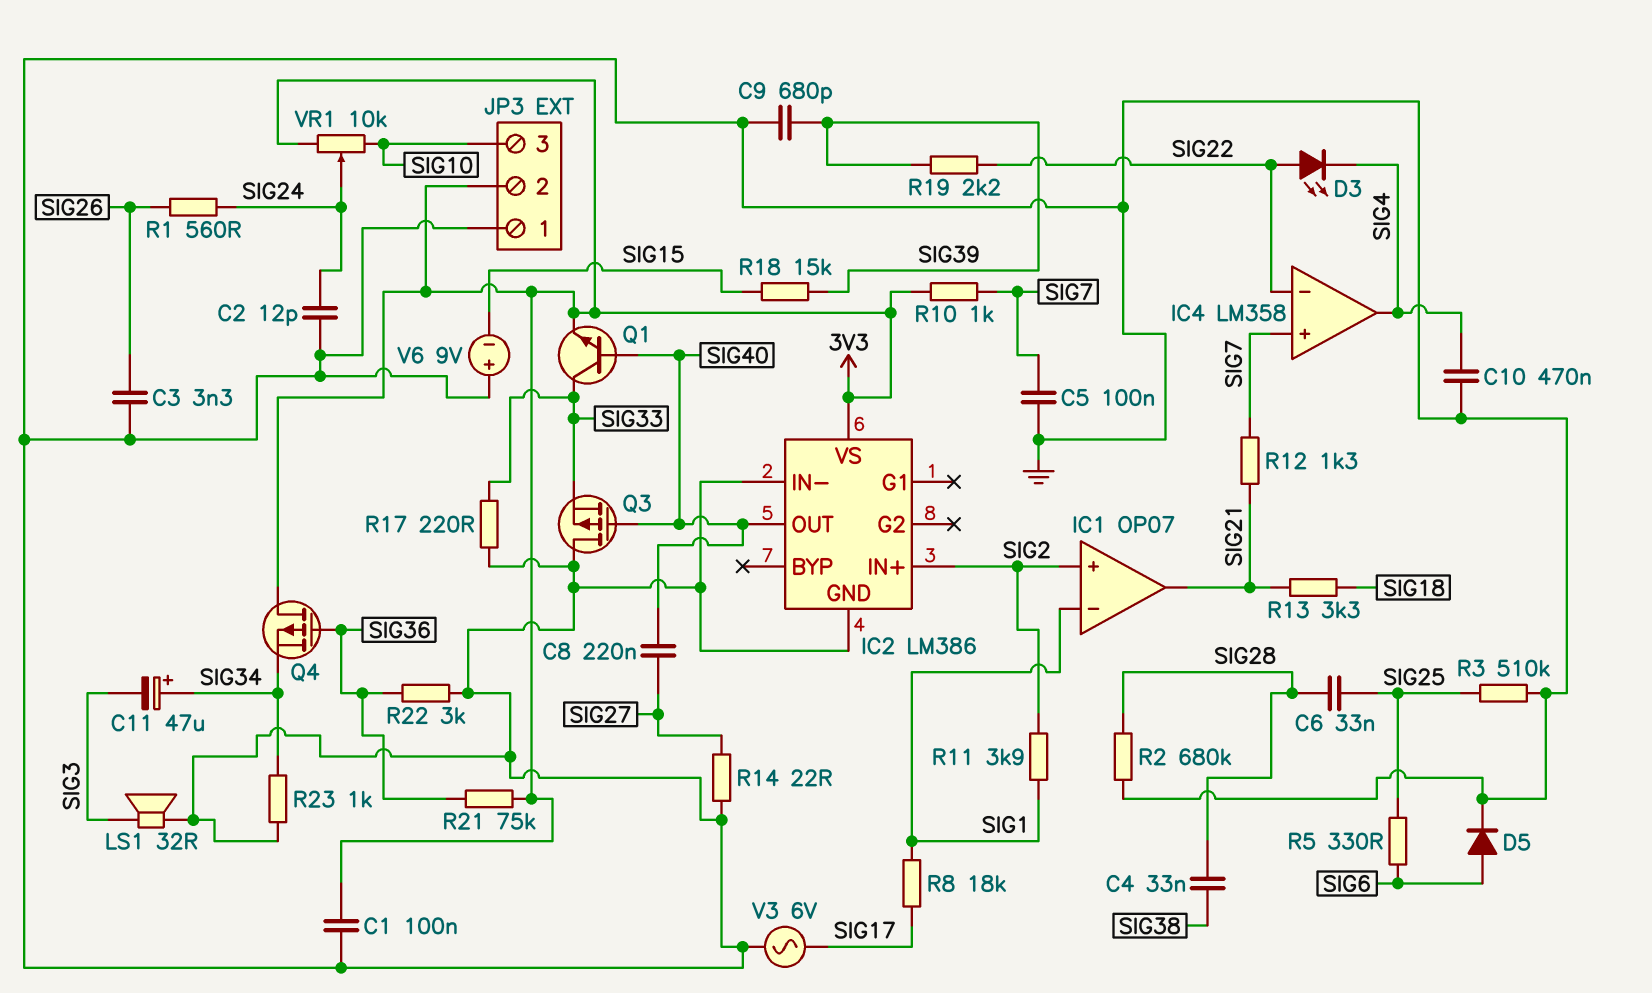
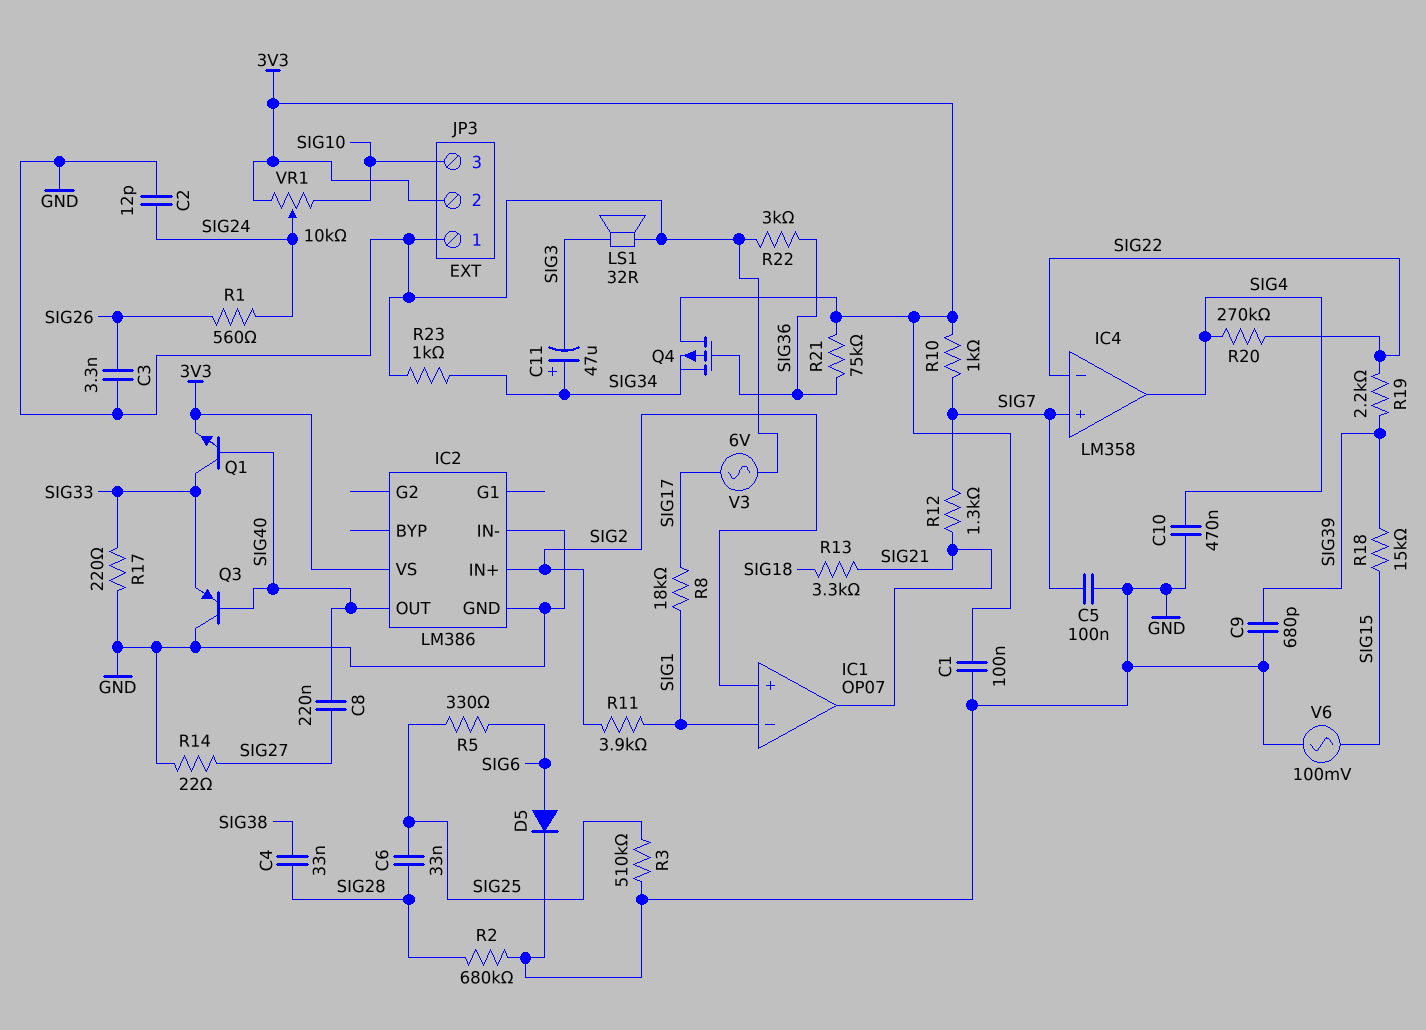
D3: LED (A SIG22, K SIG4) -> none
Q3: PMOS (G SIG40, D GND, S SIG33) -> PNP (B SIG40, C GND, E SIG33)
R20: none -> 270k (SIG4, SIG22)
V6: 9V (plus GND, minus SIG15) -> AC 100mV (GND, SIG15)

